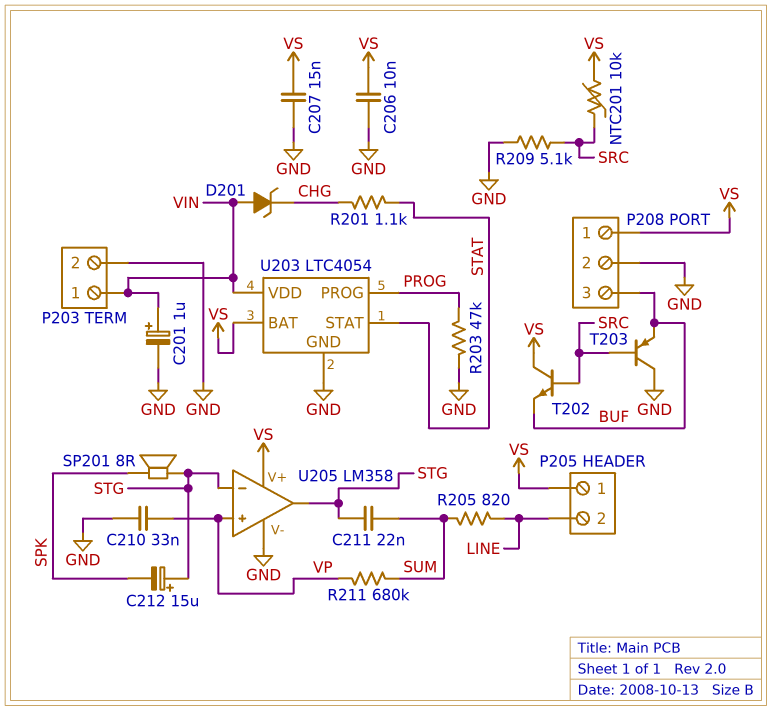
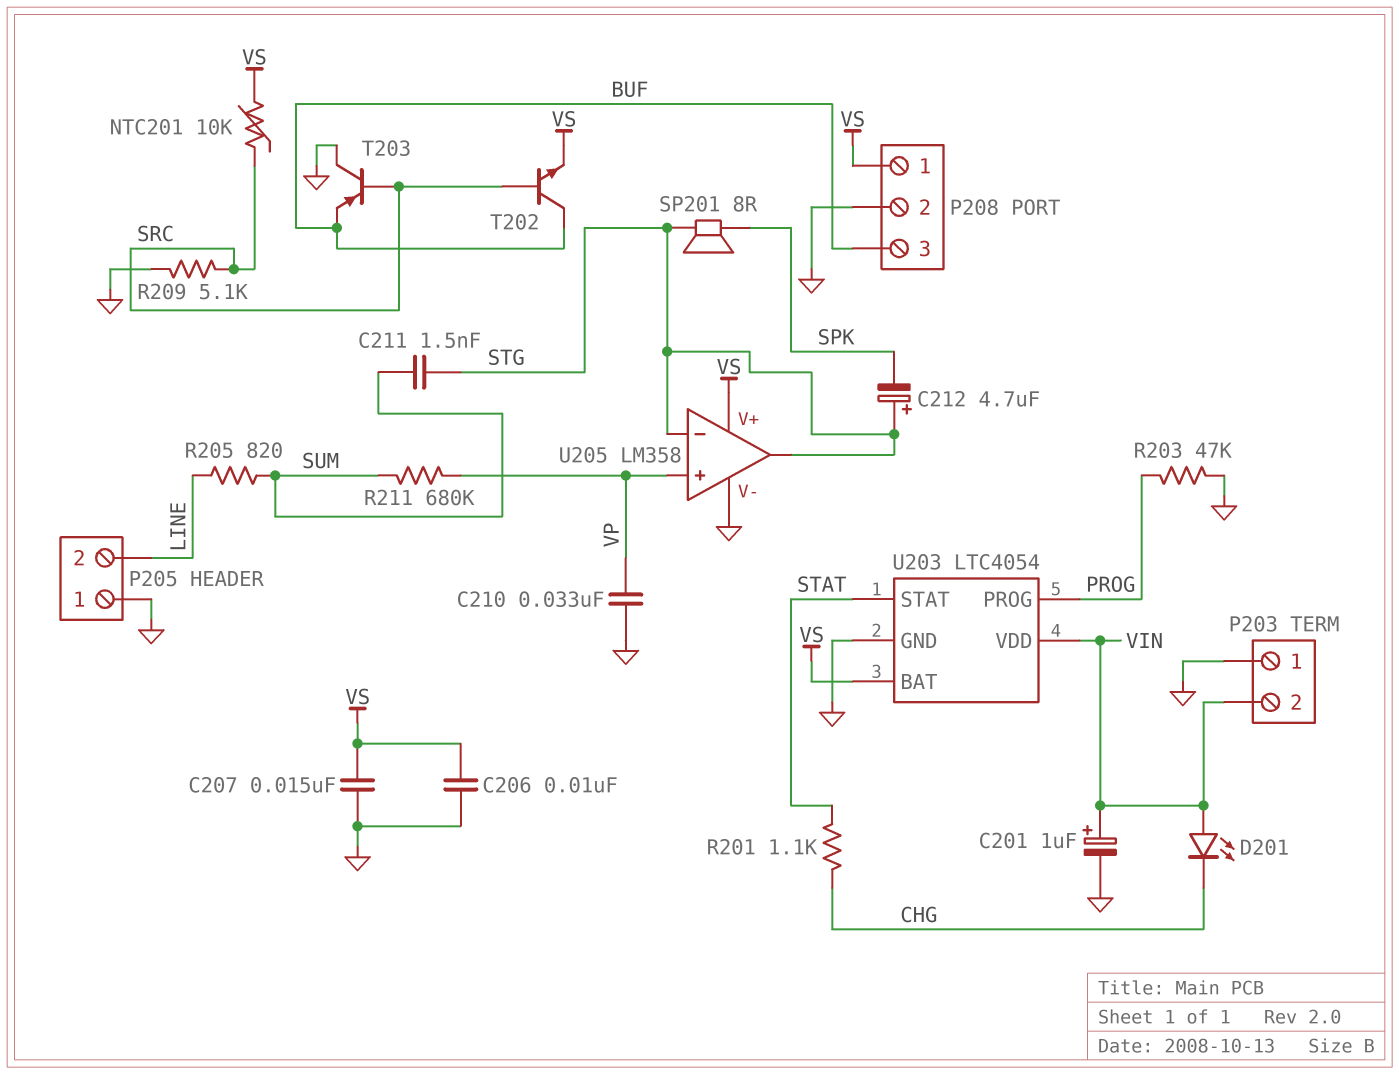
C211: 22nF (STG, SUM) -> 1.5nF (STG, SUM)
C212: 15uF (plus STG, minus SPK) -> 4.7uF (plus STG, minus SPK)
D201: zener (A VIN, K CHG) -> LED (A VIN, K CHG)
P203 pin 1: VIN -> GND
P203 pin 2: GND -> VIN
P205 pin 1: VS -> GND
T202: NPN (B SRC, C VS, E BUF) -> NPN (B SRC, C BUF, E VS)

